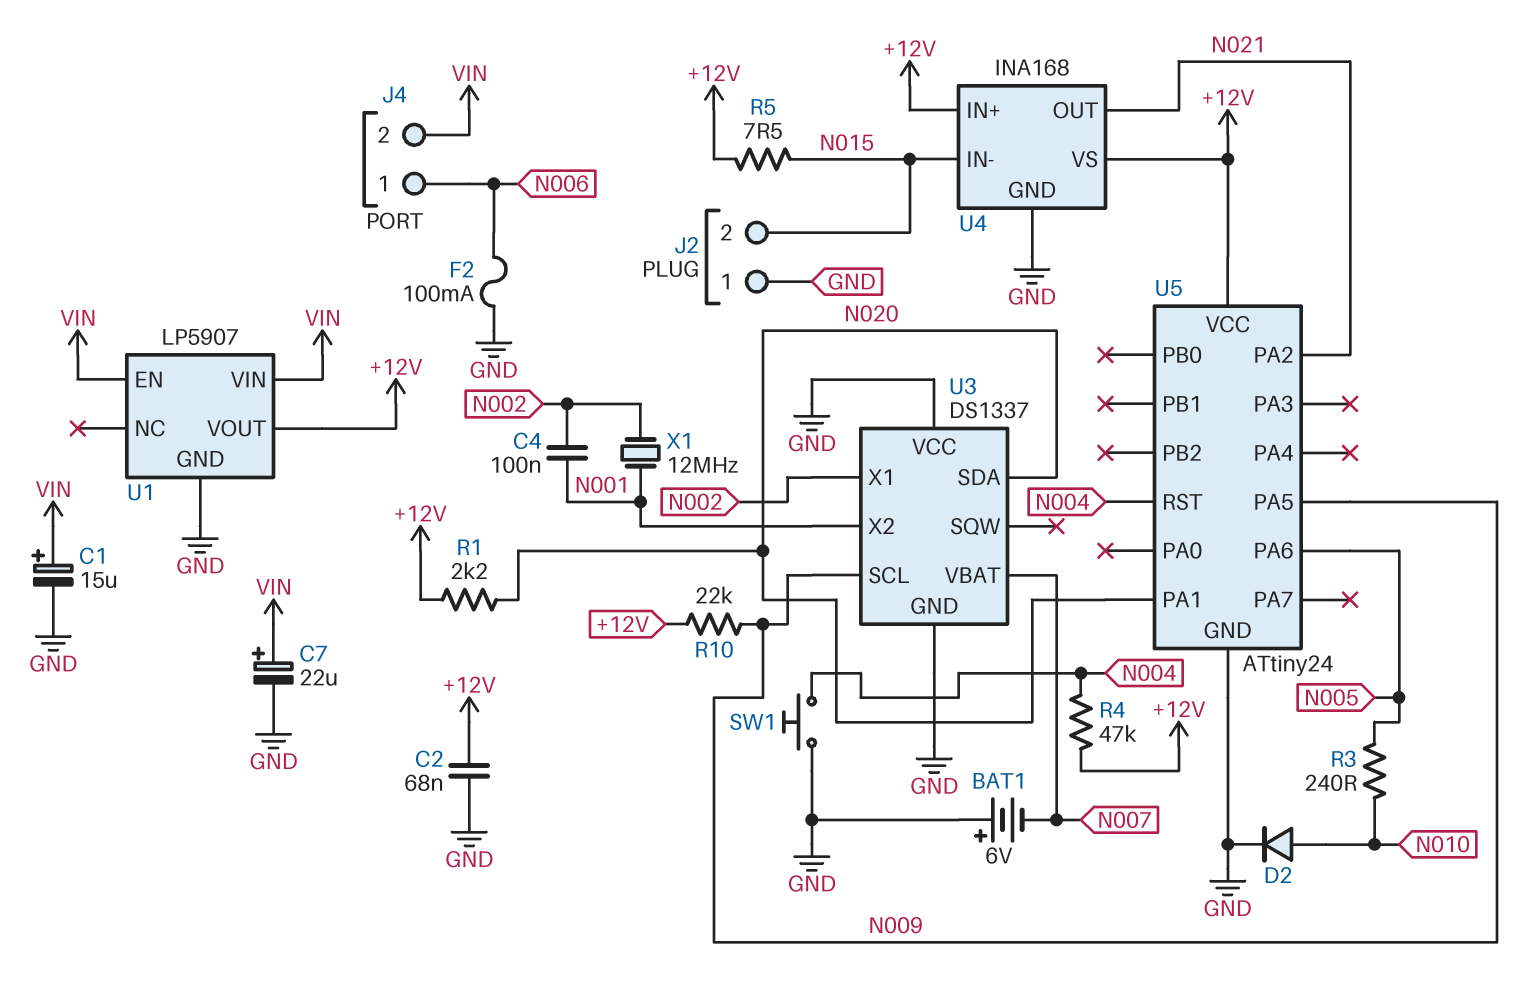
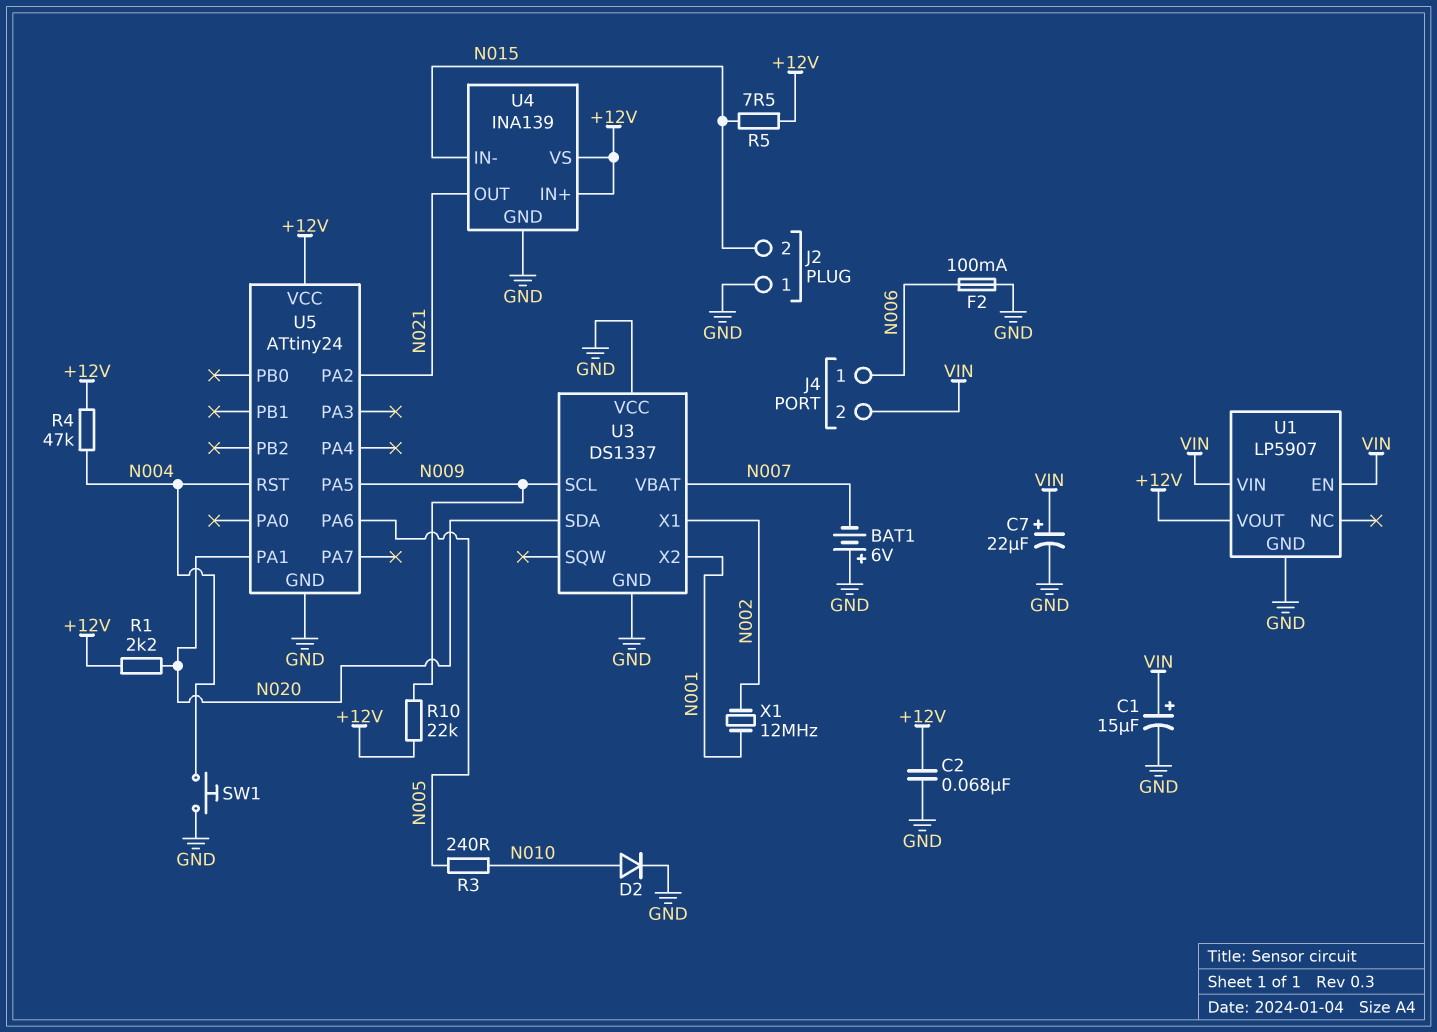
C4: 100nF (N001, N002) -> none
U4: INA168 -> INA139

